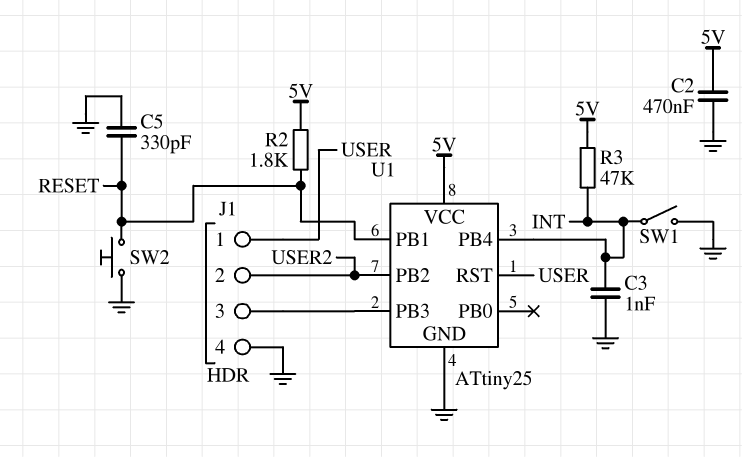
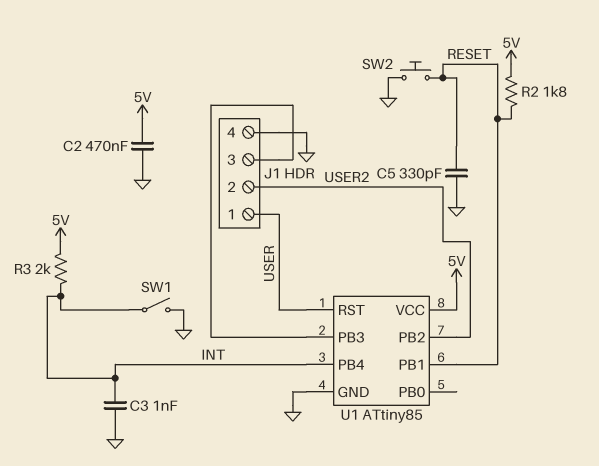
R3: 47k (5V, INT) -> 2k (5V, INT)
U1: ATtiny25 -> ATtiny85

